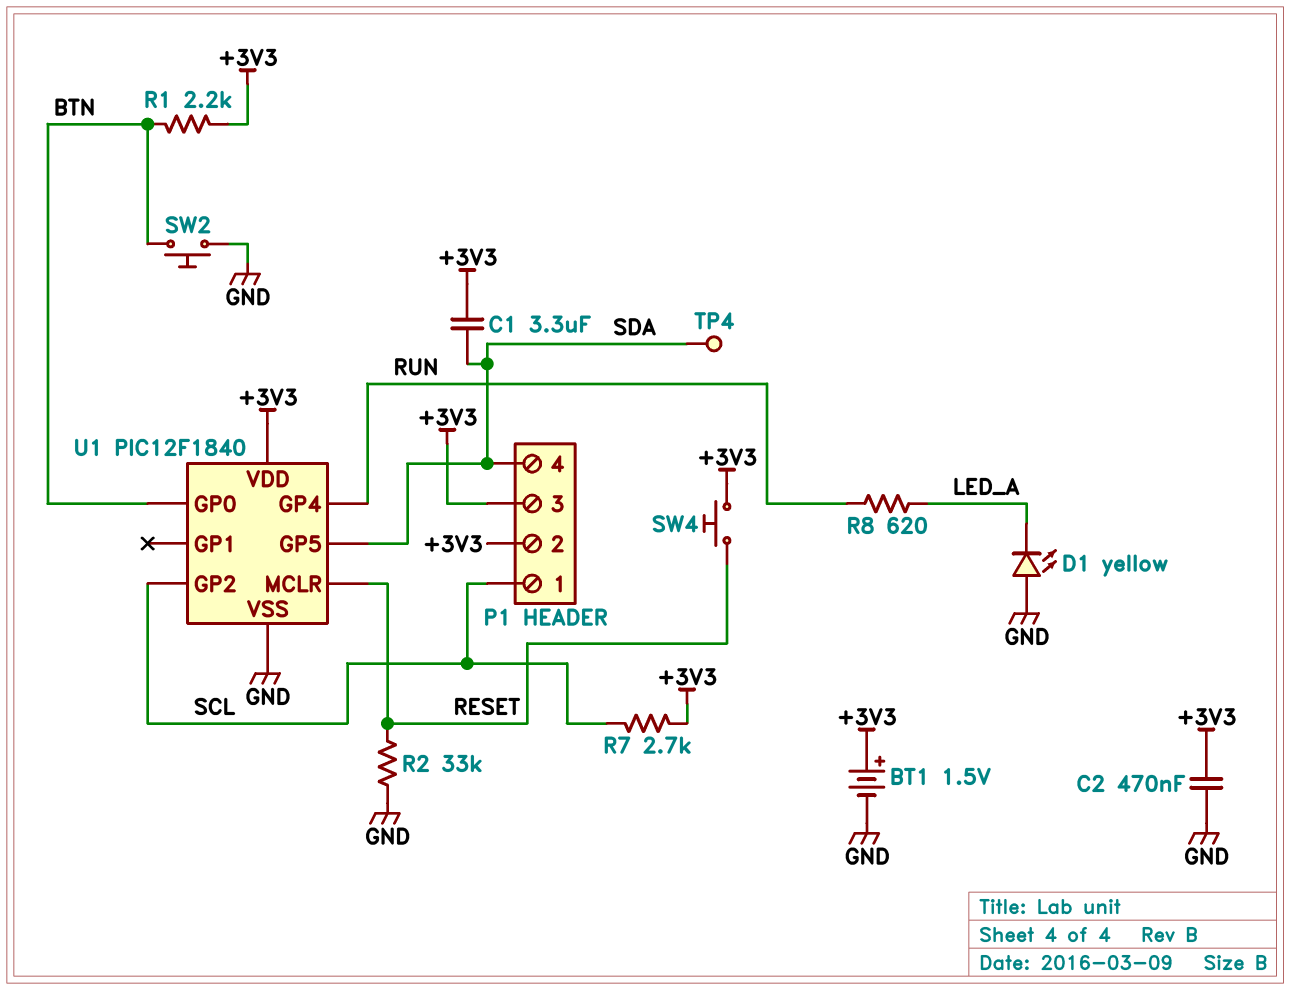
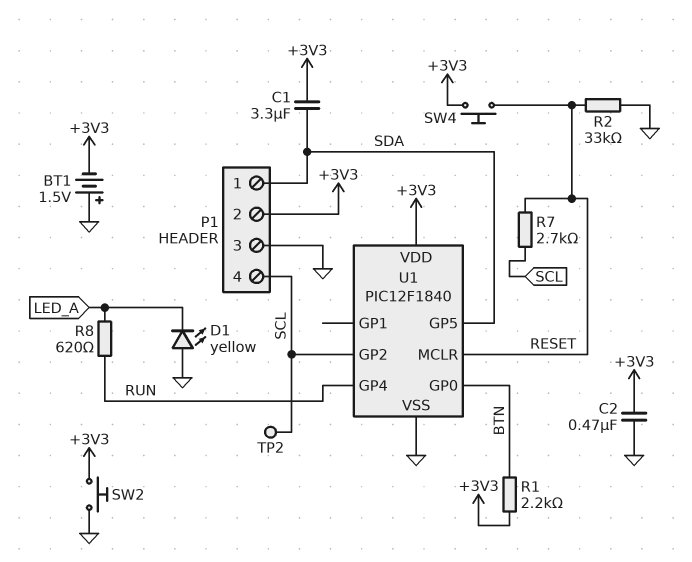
BT1: 1.5V (plus +3V3, minus GND) -> 1.5V (plus GND, minus +3V3)
P1 pin 1: SCL -> SDA
P1 pin 3: +3V3 -> GND
P1 pin 4: SDA -> SCL
R7: 2.7k (+3V3, SCL) -> 2.7k (RESET, SCL)
SW2: button (BTN, GND) -> button (+3V3, GND)
TP2: none -> test point (SCL)
TP4: test point (SDA) -> none

